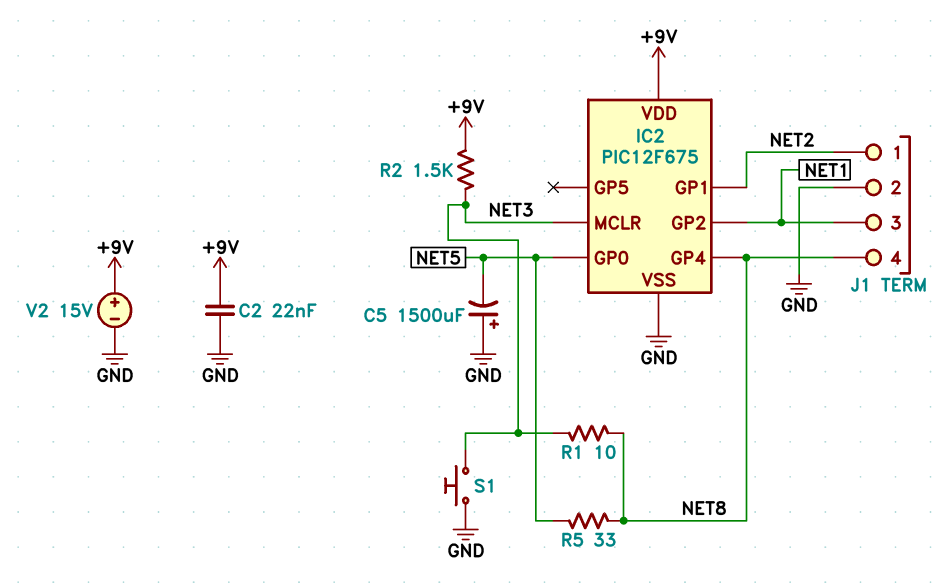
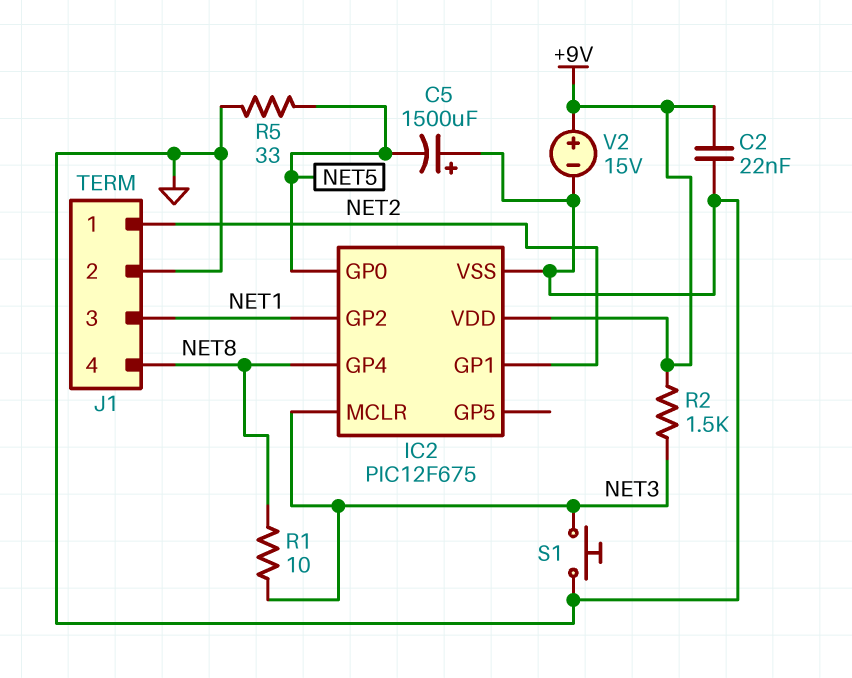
R5: 33 (NET5, NET8) -> 33 (GND, NET5)

